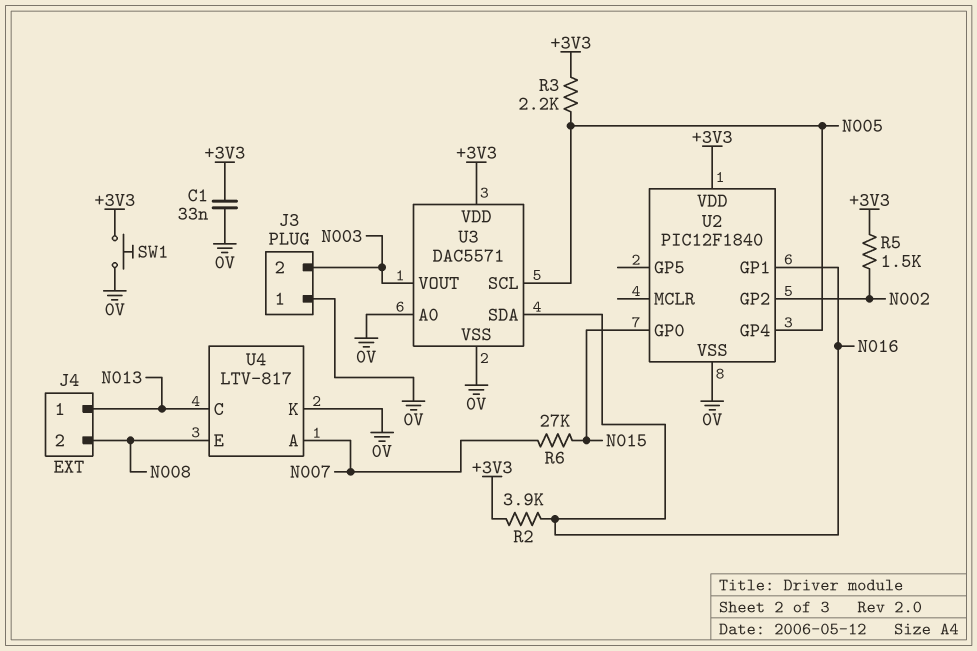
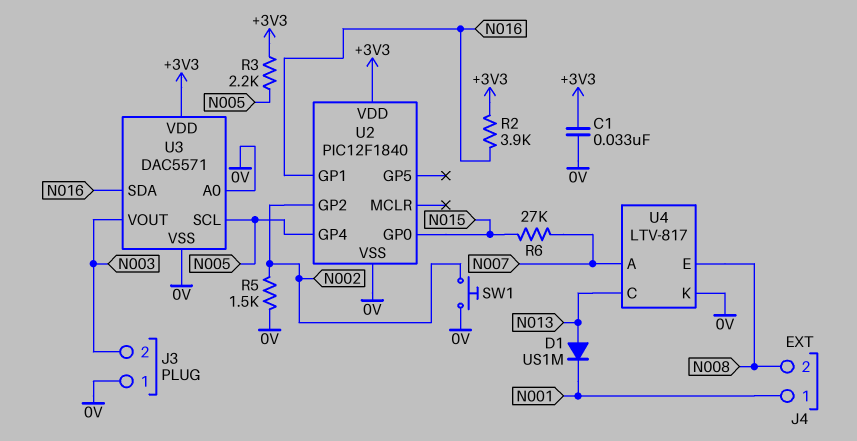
D1: none -> diode US1M (A N013, K N001)
J4 pin 1: N013 -> N001
R5: 1.5k (+3V3, N002) -> 1.5k (0V, N002)
SW1: button (+3V3, 0V) -> button (0V, N002)

